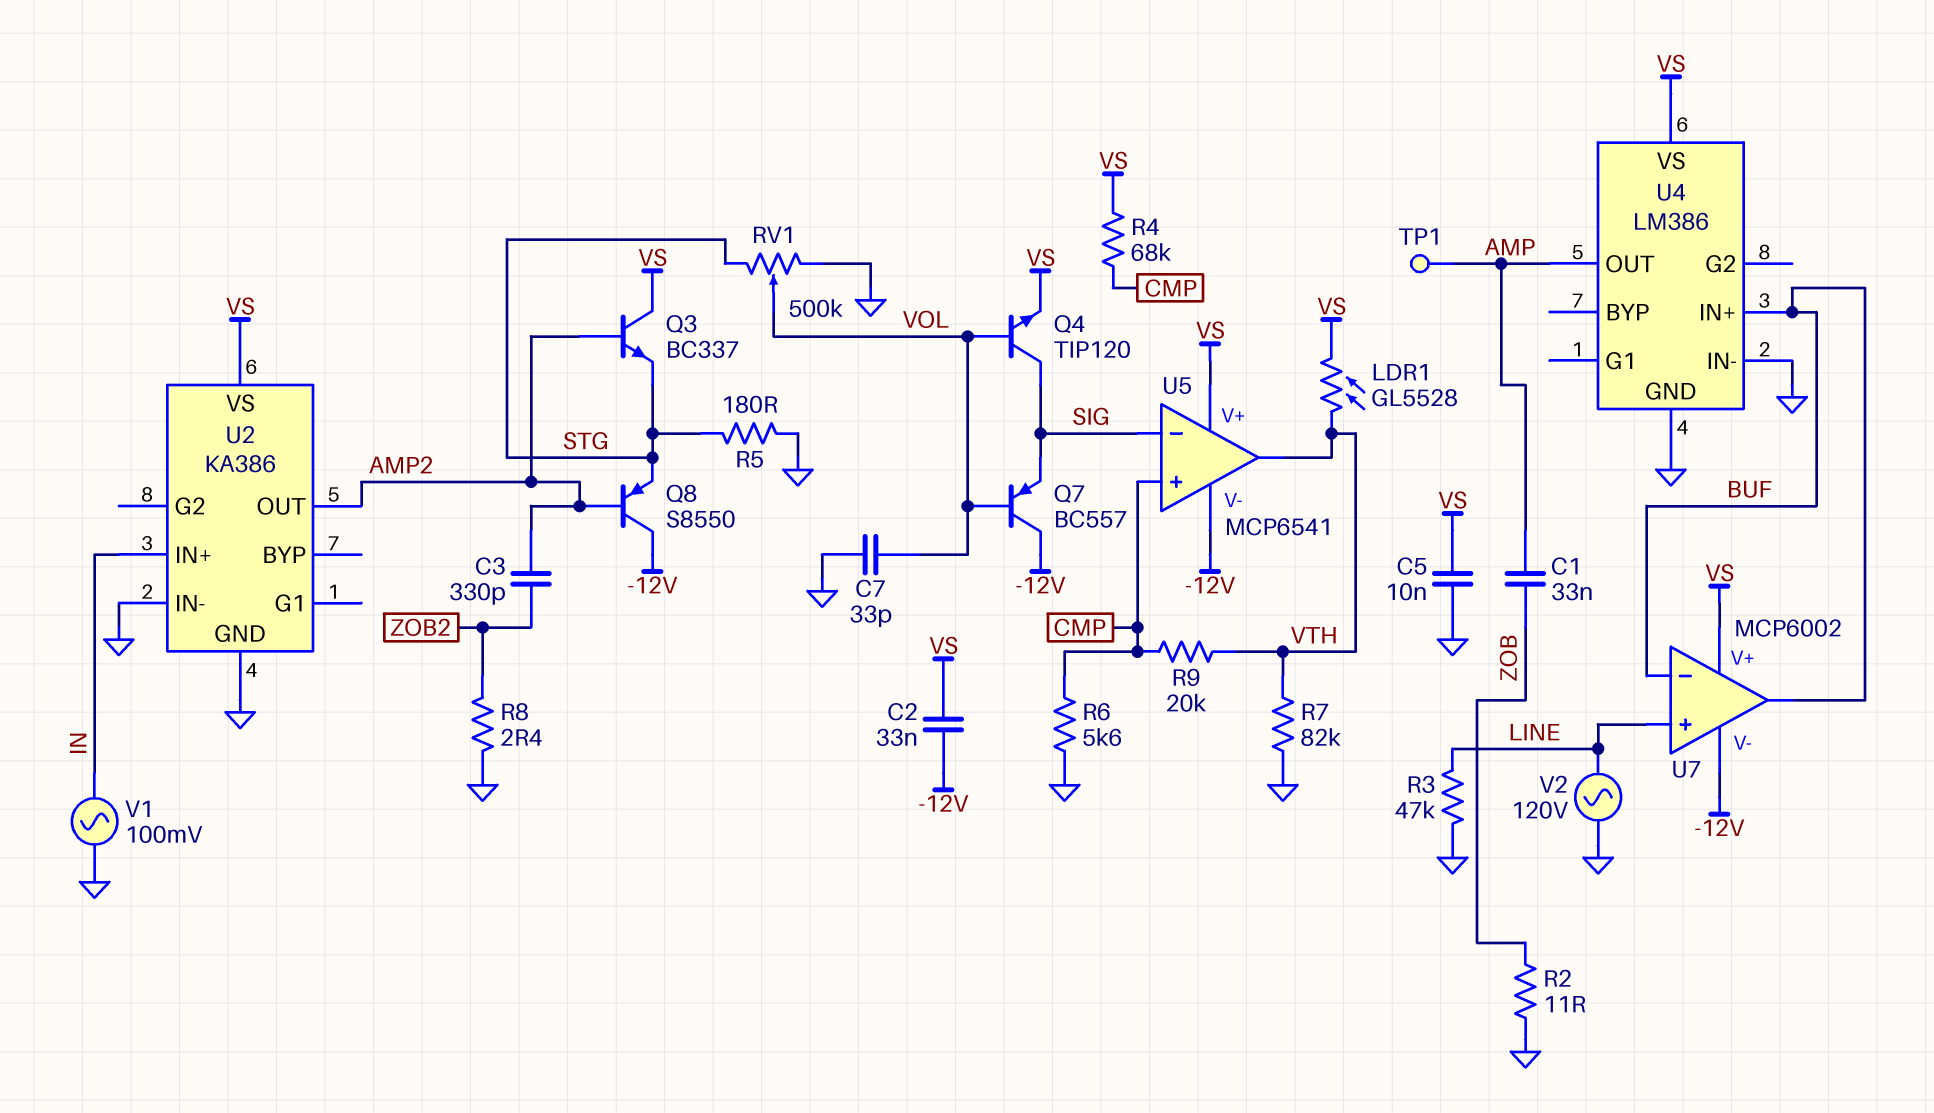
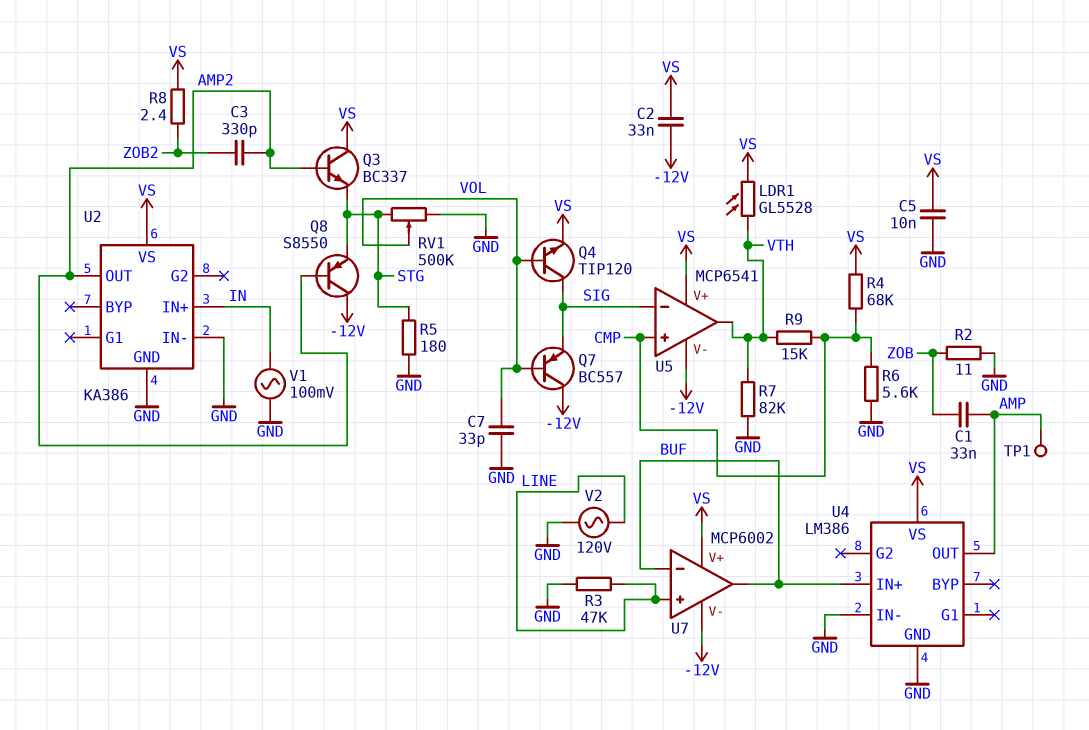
R8: 2.4 (GND, ZOB2) -> 2.4 (VS, ZOB2)
R9: 20k (CMP, VTH) -> 15k (CMP, VTH)

